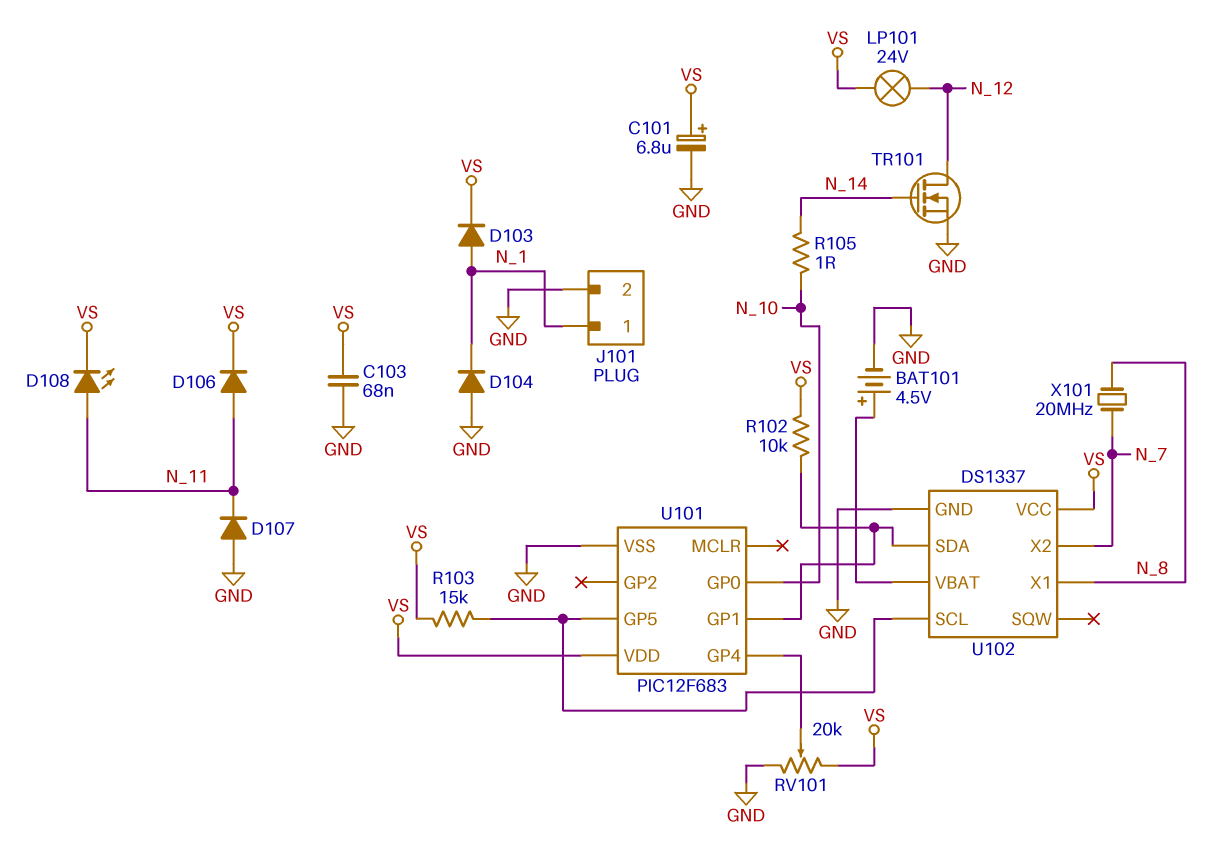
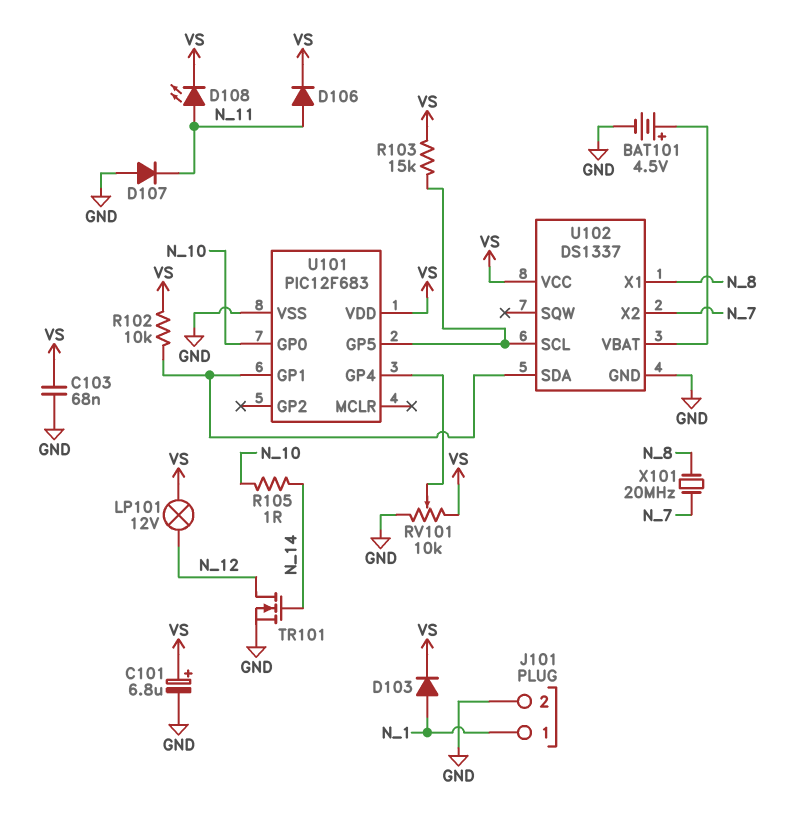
D104: diode (A GND, K N_1) -> none
LP101: lamp 24V (N_12, VS) -> lamp 12V (N_12, VS)
RV101: 20k (GND, VS, wiper U101/GP4) -> 10k (GND, VS, wiper U101/GP4)

